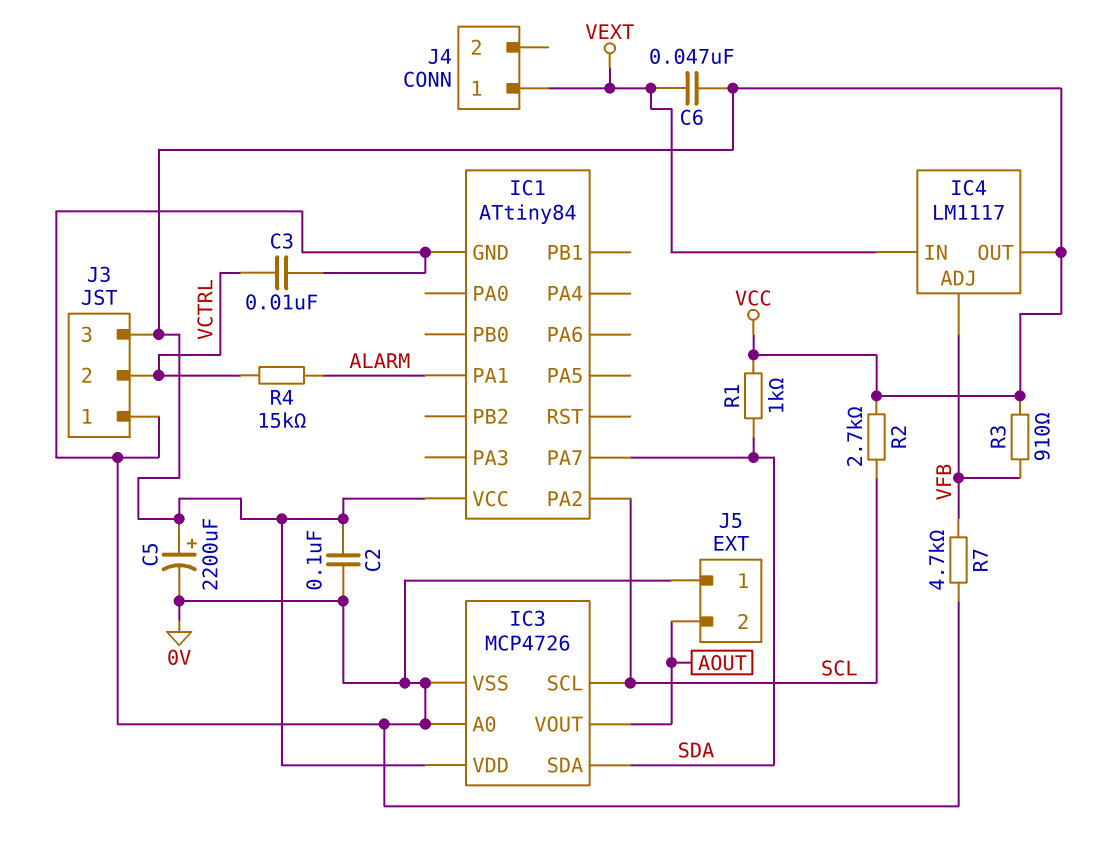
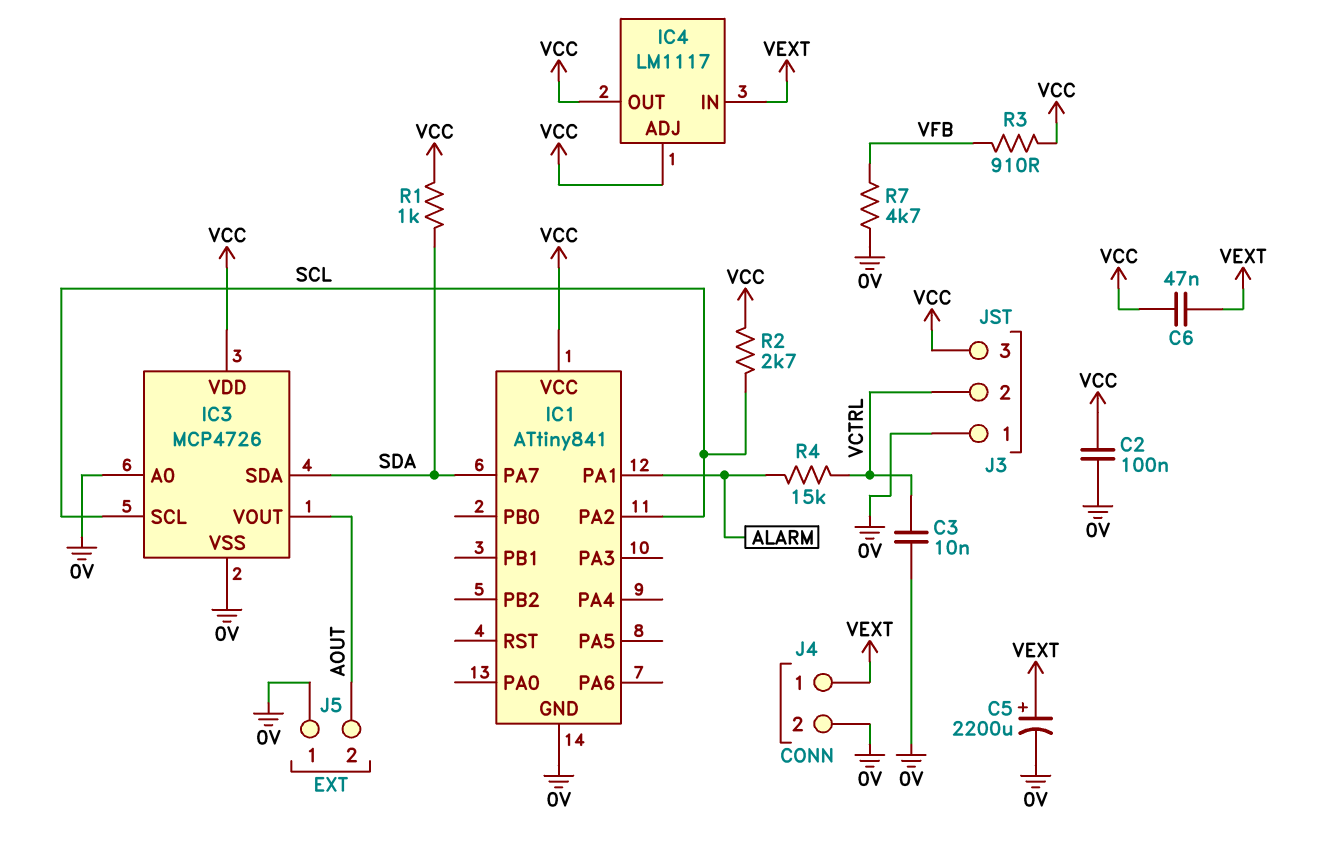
C5: 2200uF (plus VCC, minus 0V) -> 2200uF (plus VEXT, minus 0V)
IC1: ATtiny84 -> ATtiny841
IC4 pin ADJ: VFB -> VCC
J4 pin 2: none -> 0V

